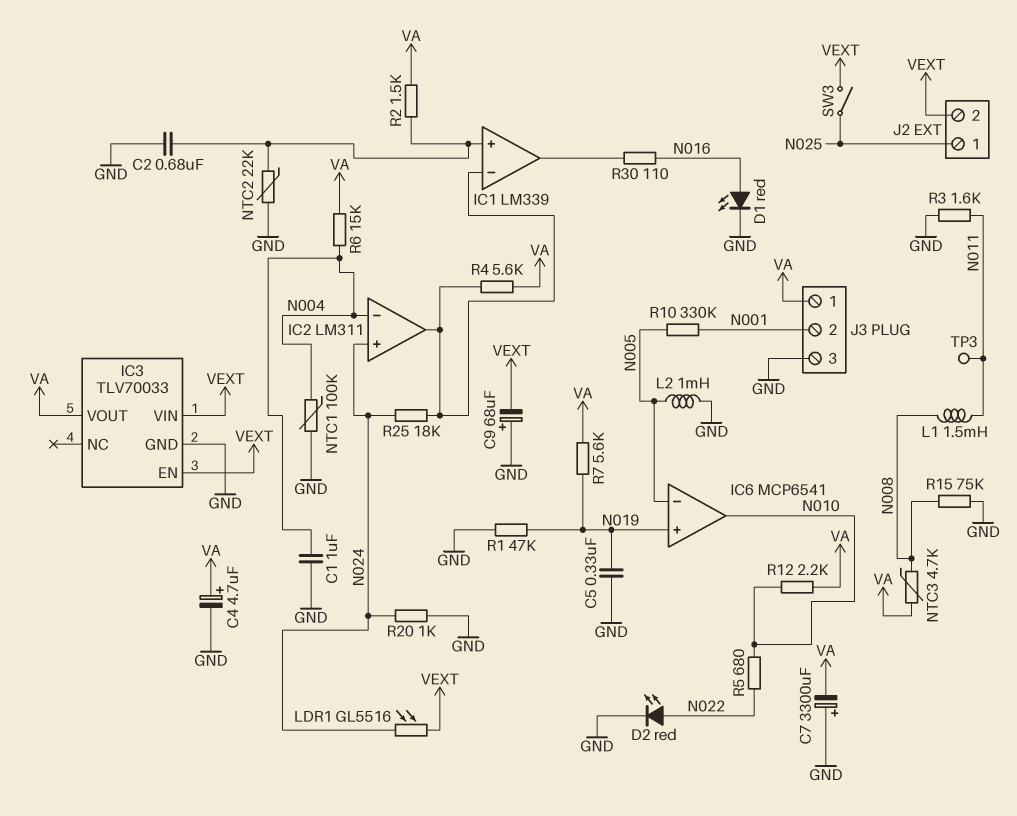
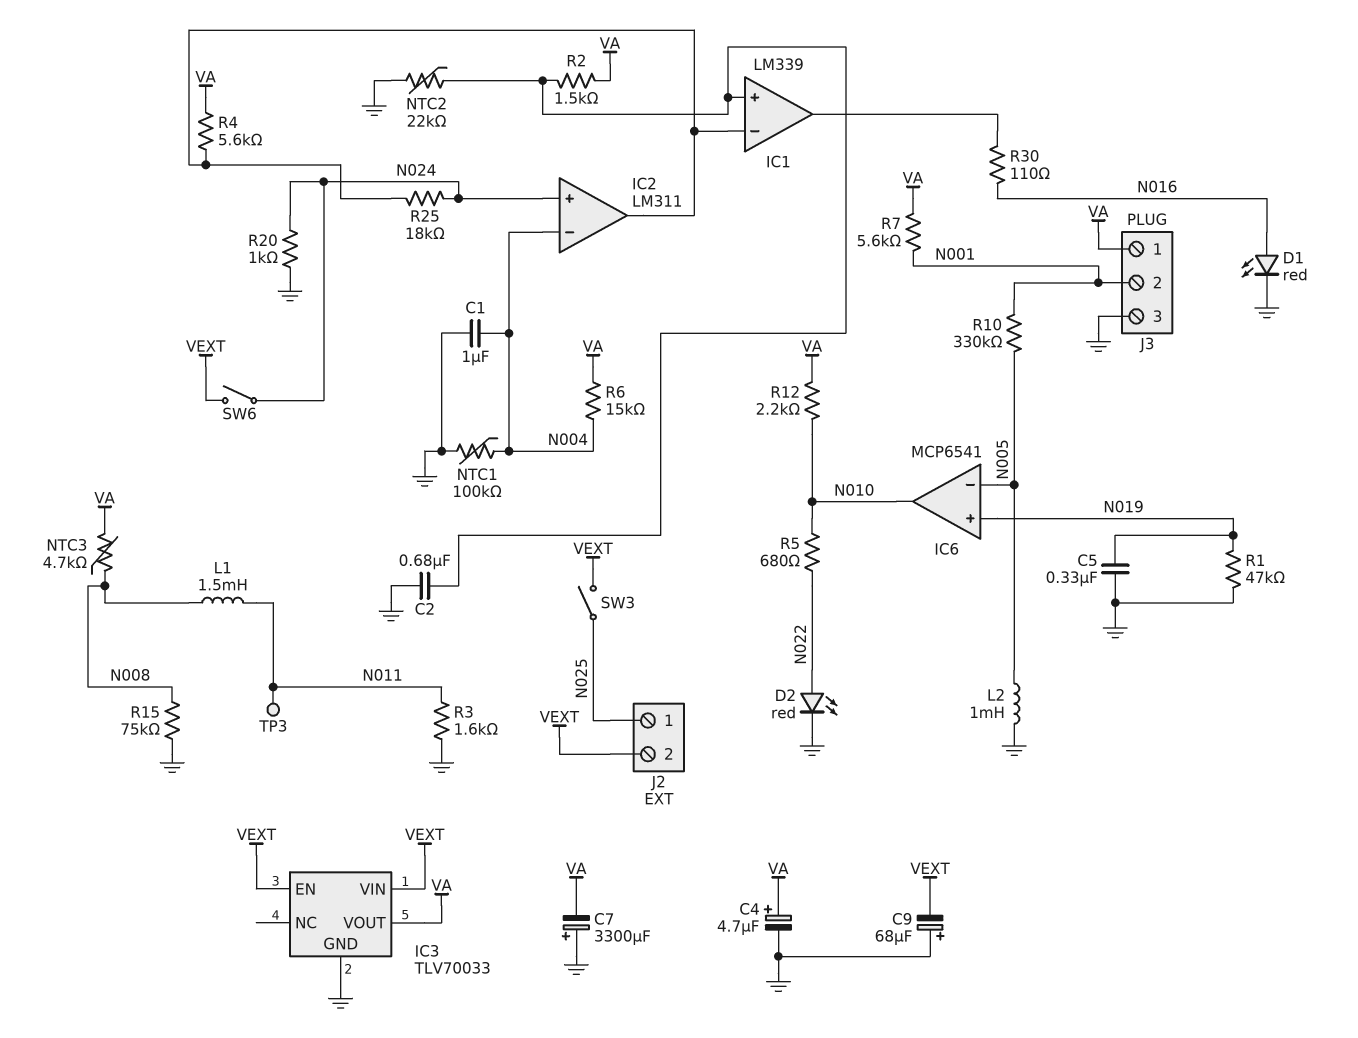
LDR1: GL5516 (N024, VEXT) -> none
R7: 5.6k (N019, VA) -> 5.6k (N001, VA)
SW6: none -> switch (N024, VEXT)

